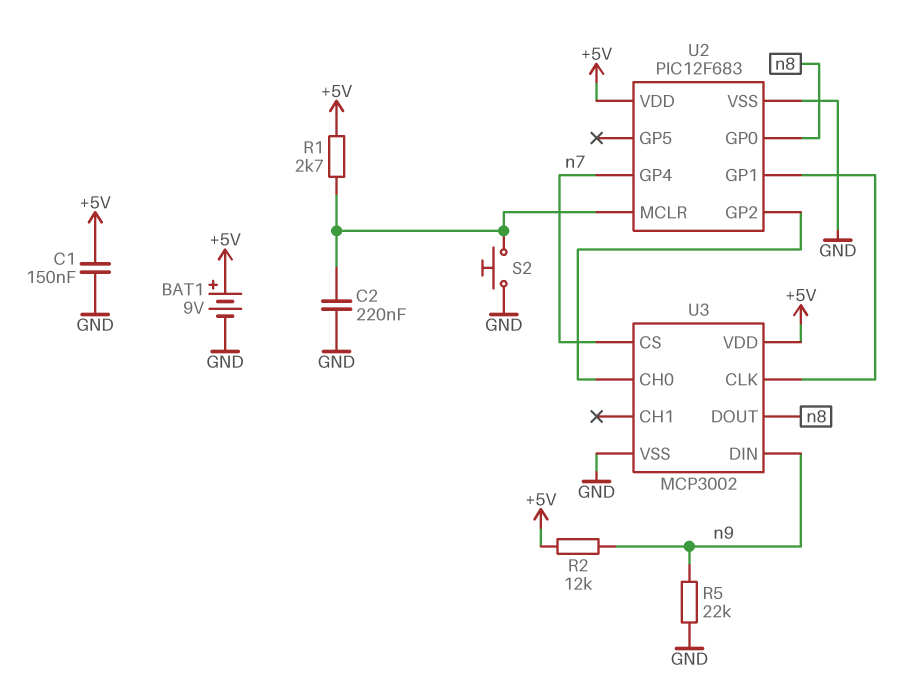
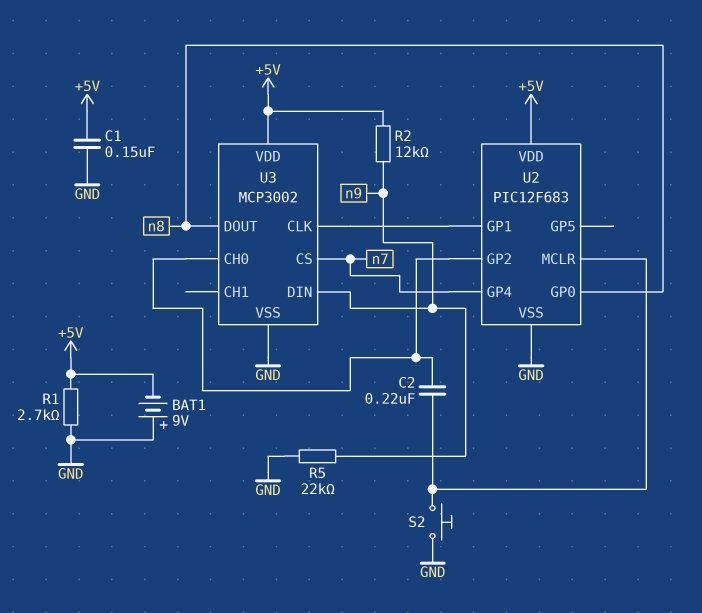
BAT1: 9V (plus +5V, minus GND) -> 9V (plus GND, minus +5V)
C2: 220nF (GND, U2/MCLR) -> 220nF (U2/GP2, U2/MCLR)
R1: 2.7k (+5V, U2/MCLR) -> 2.7k (+5V, GND)

